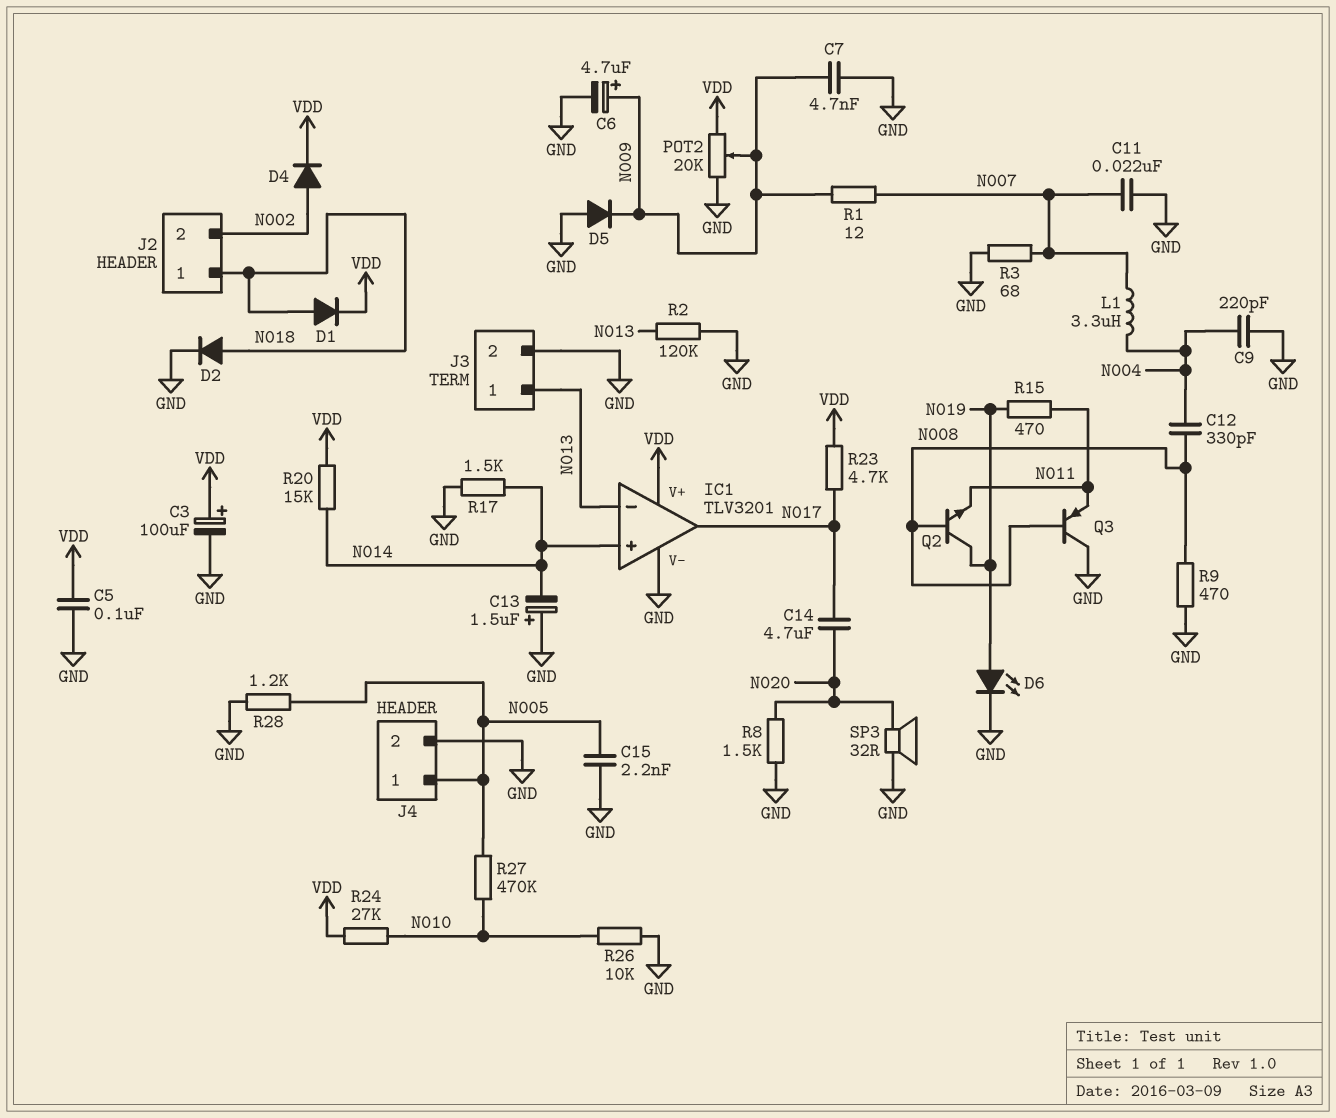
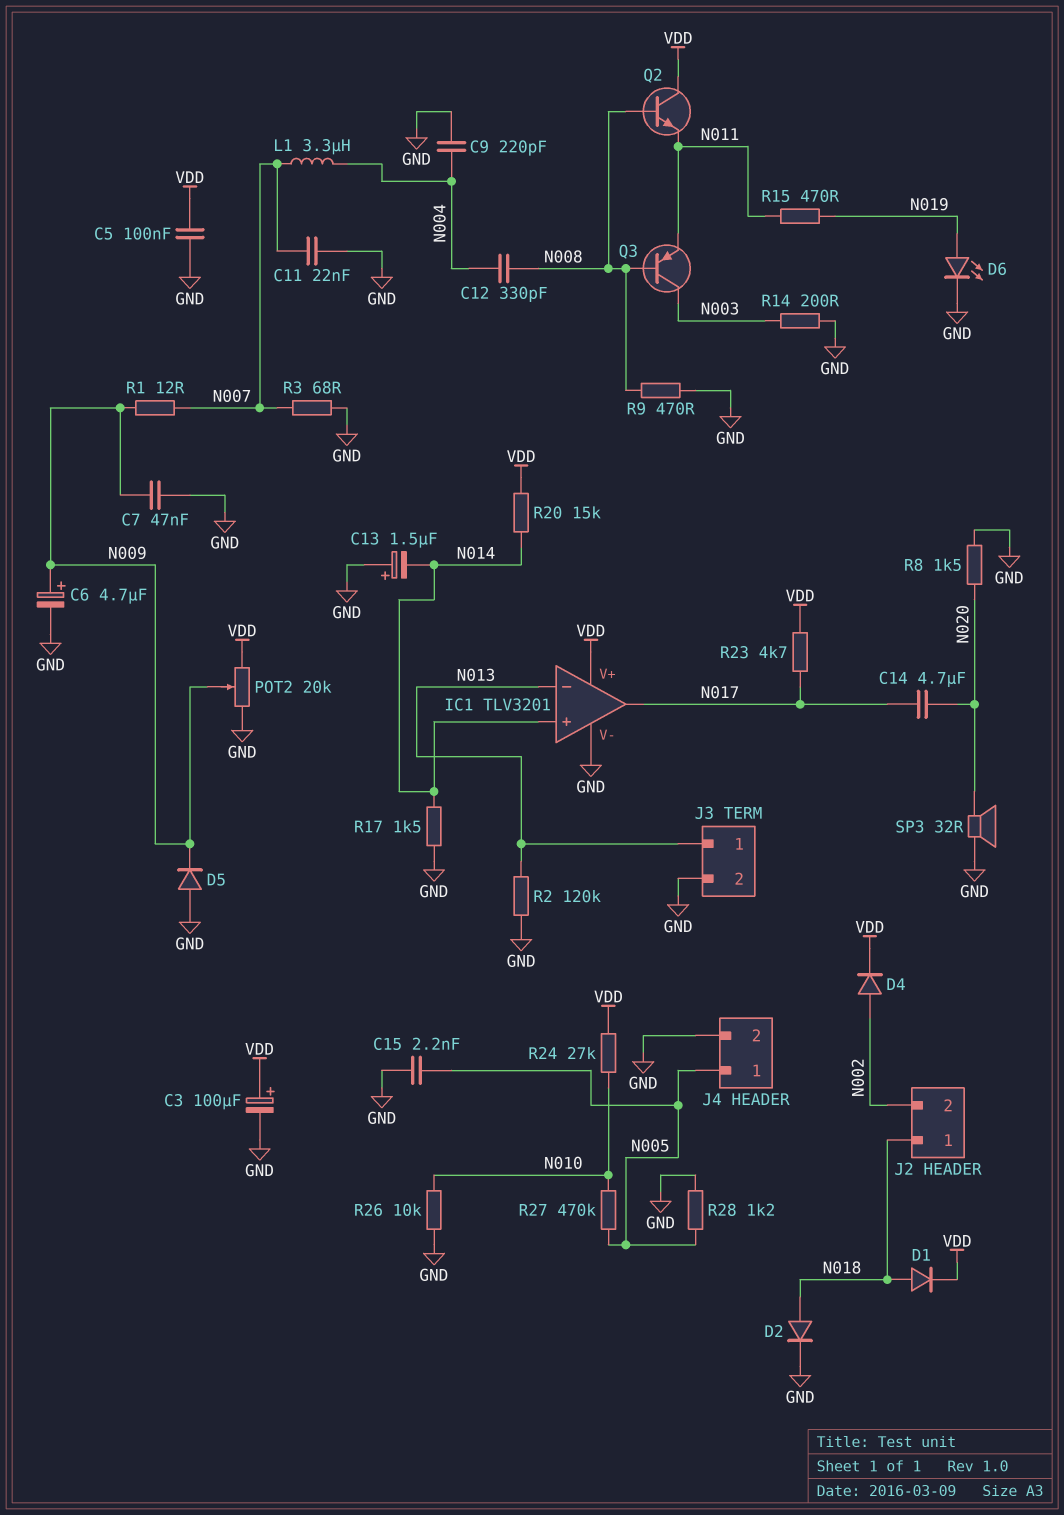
C7: 4.7nF (GND, N009) -> 47nF (GND, N009)
Q2: NPN (B N008, C N019, E N011) -> NPN (B N008, C VDD, E N011)
Q3: PNP (B N008, C GND, E N011) -> PNP (B N008, C N003, E N011)
R14: none -> 200 (GND, N003)

